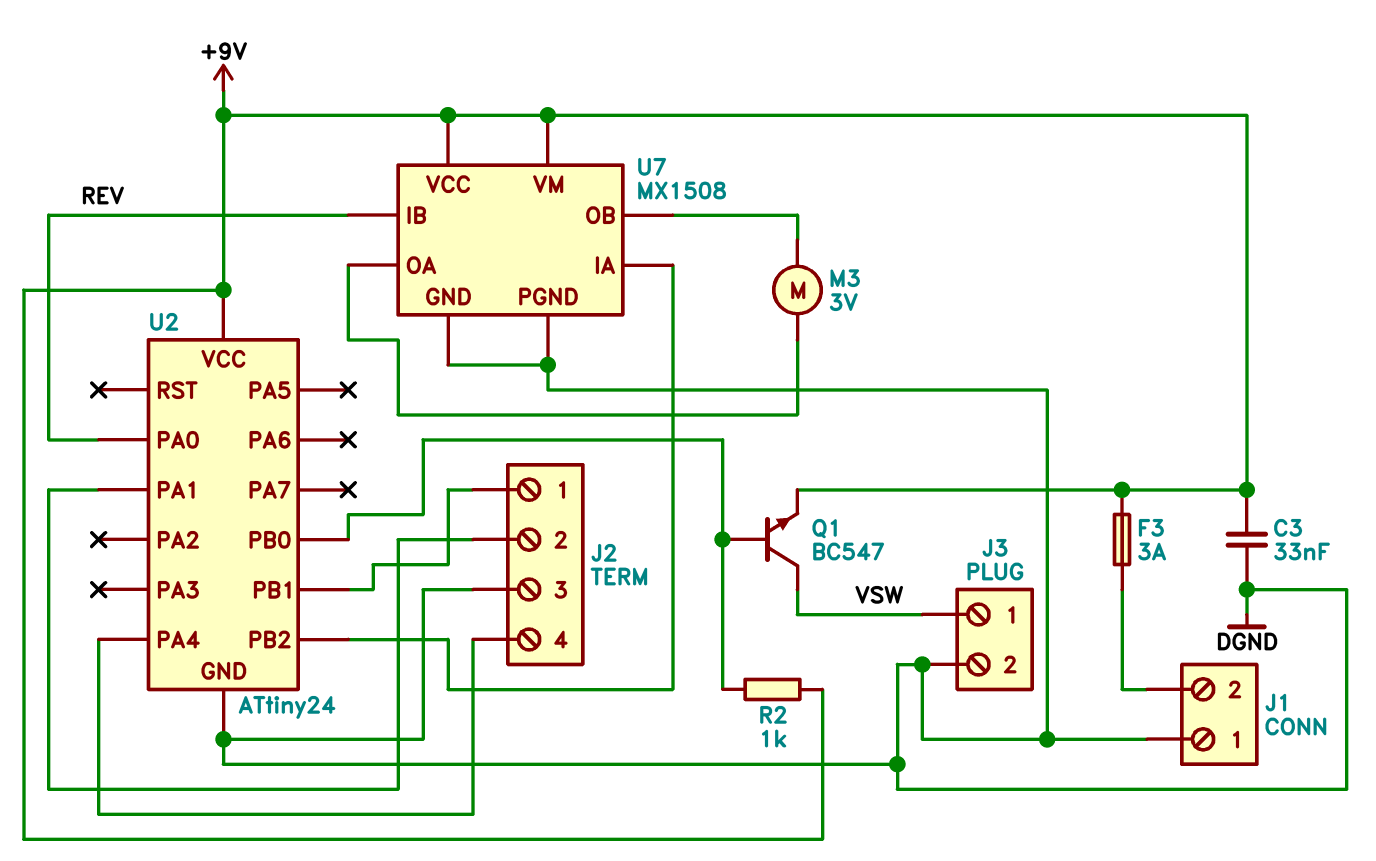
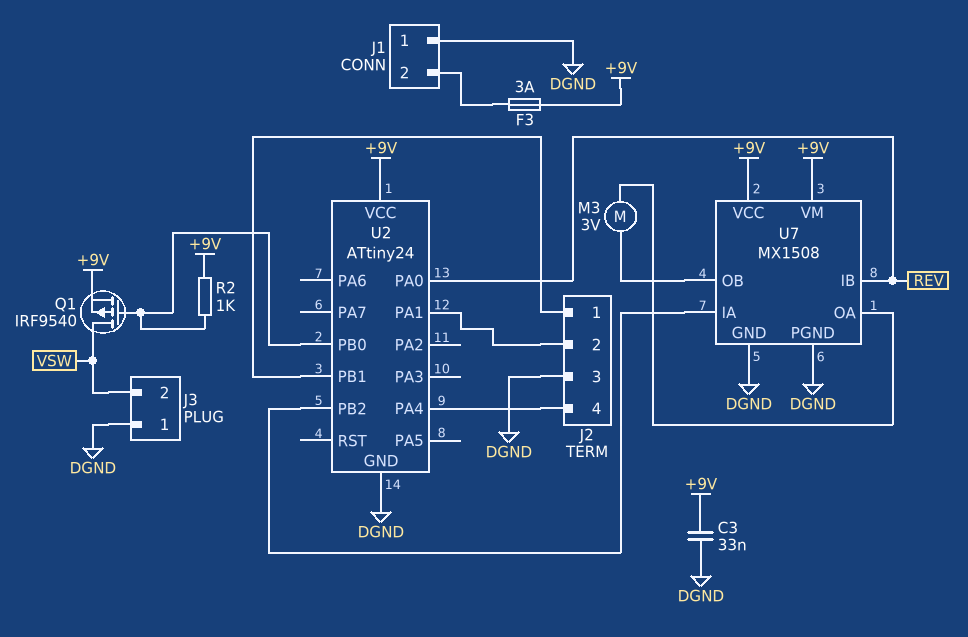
J3 pin 1: VSW -> DGND
J3 pin 2: DGND -> VSW
Q1: NPN BC547 (B U2/PB0, C VSW, E +9V) -> PMOS IRF9540 (G U2/PB0, D VSW, S +9V)

